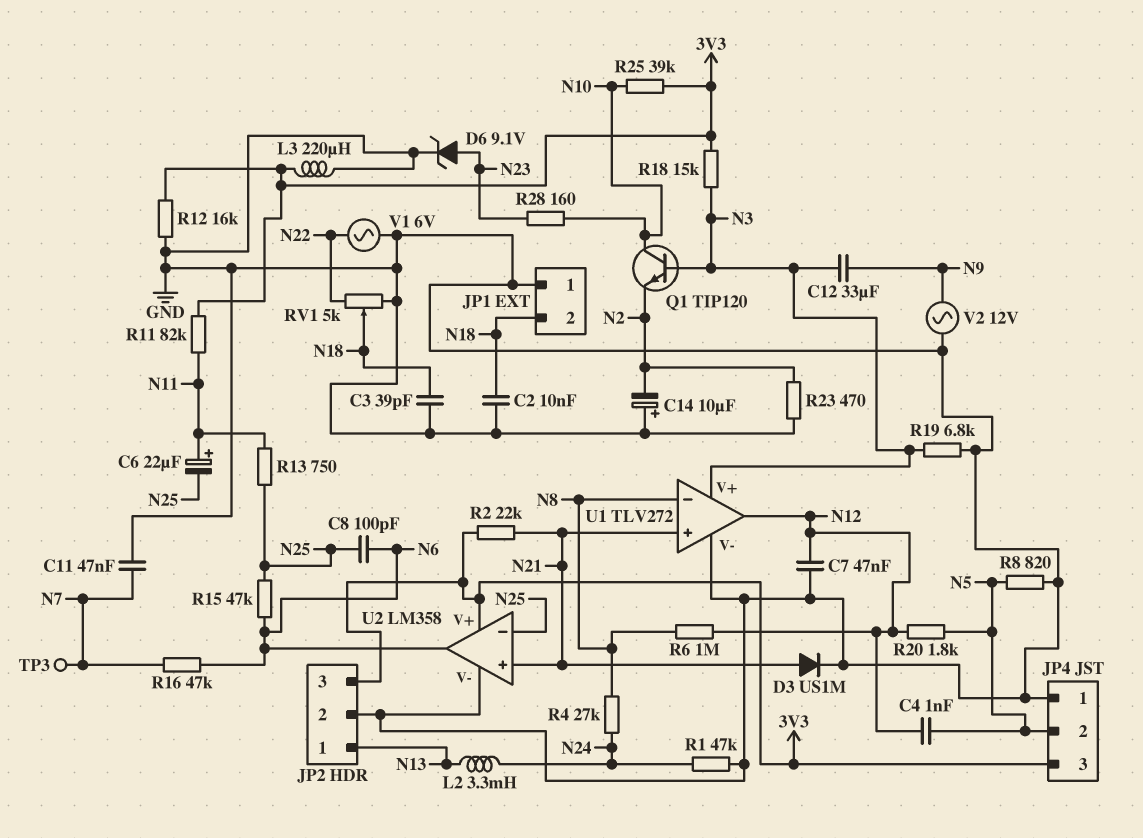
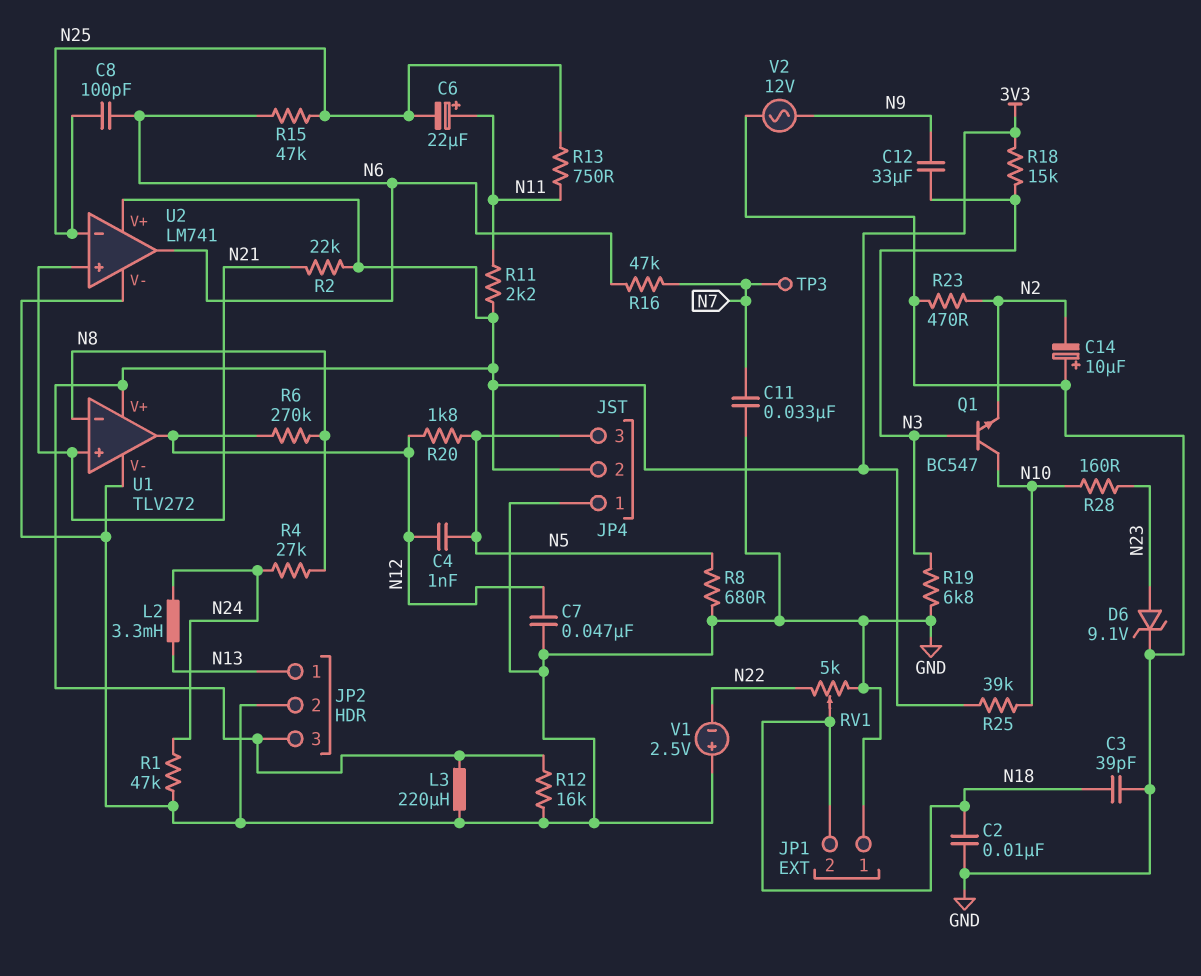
C11: 47nF (GND, N7) -> 33nF (GND, N7)
D3: diode US1M (A N21, K GND) -> none
JP4 pin 2: N5 -> 3V3
JP4 pin 3: 3V3 -> N5
Q1: NPN TIP120 (B N3, C N10, E N2) -> NPN BC547 (B N3, C N10, E N2)
R6: 1M (N8, N12) -> 270k (N8, N12)
R8: 820 (GND, N5) -> 680 (GND, N5)
R11: 82k (3V3, N11) -> 2.2k (3V3, N11)
U1 pin V+: N3 -> 3V3
U2: LM358 -> LM741
V1: AC 6V (GND, N22) -> 2.5V (plus GND, minus N22)

